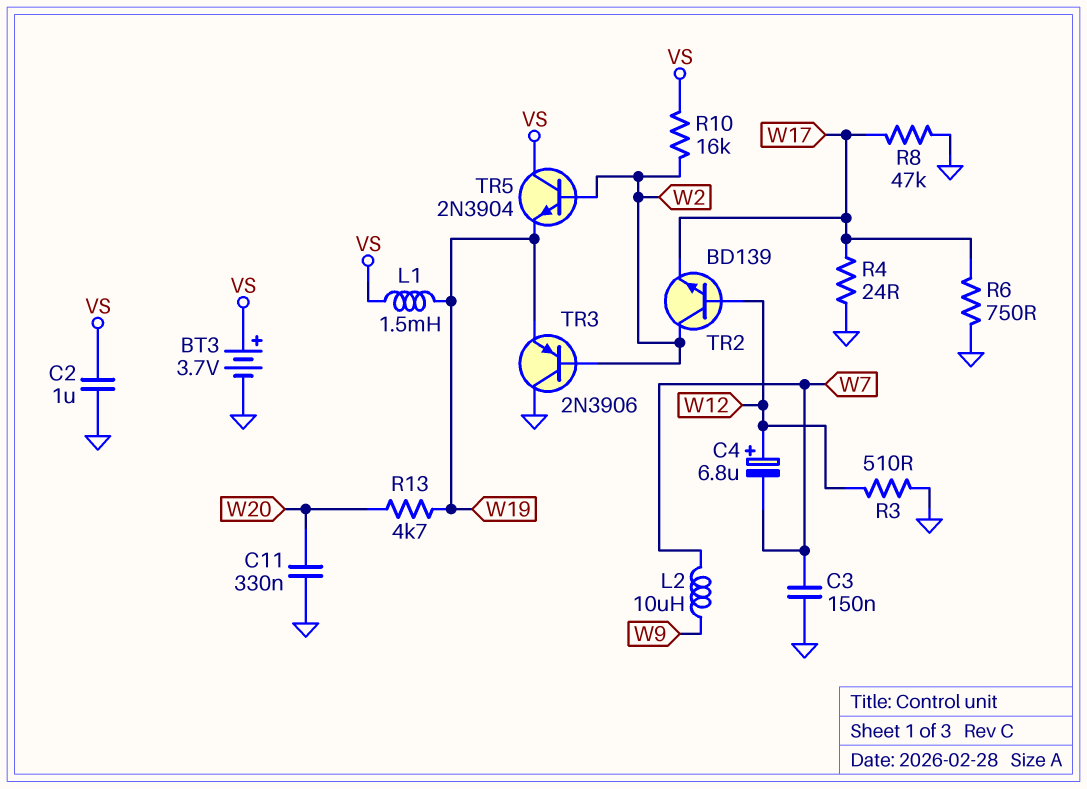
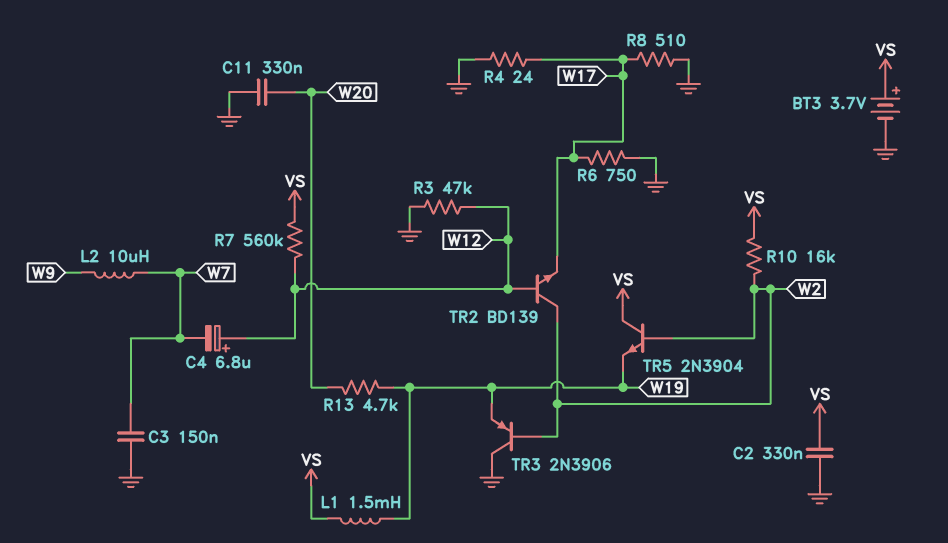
C2: 1uF (GND, VS) -> 330nF (GND, VS)
R3: 510 (GND, W12) -> 47k (GND, W12)
R7: none -> 560k (VS, W12)
R8: 47k (GND, W17) -> 510 (GND, W17)

